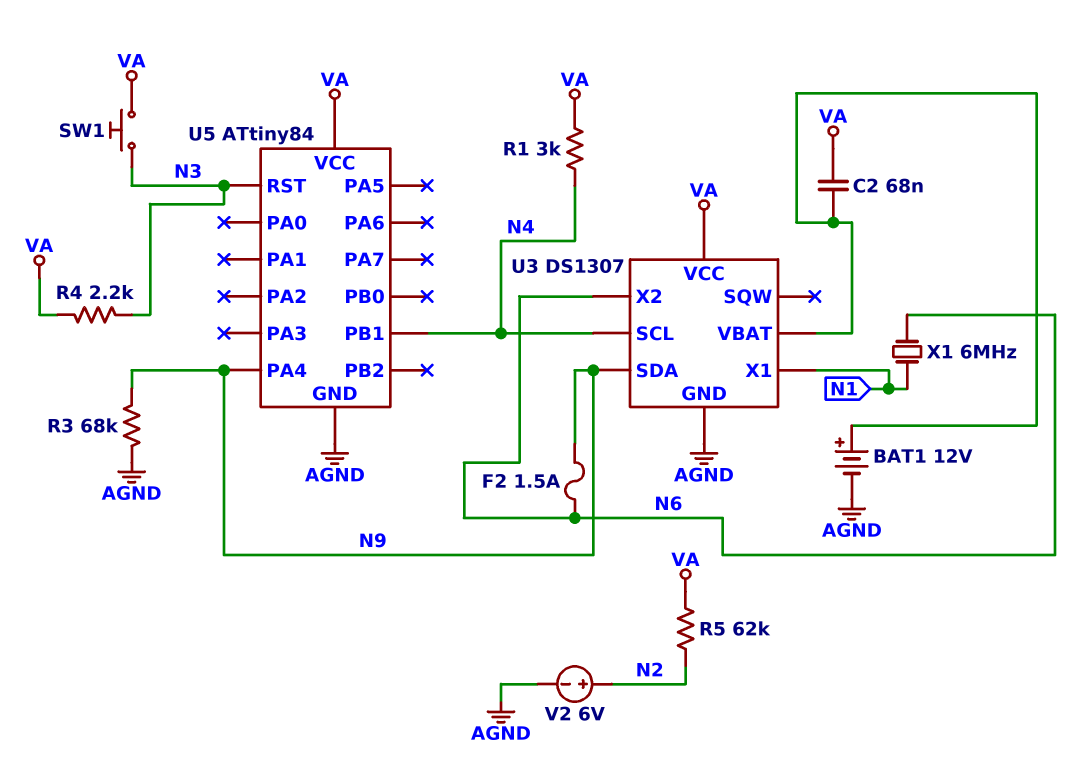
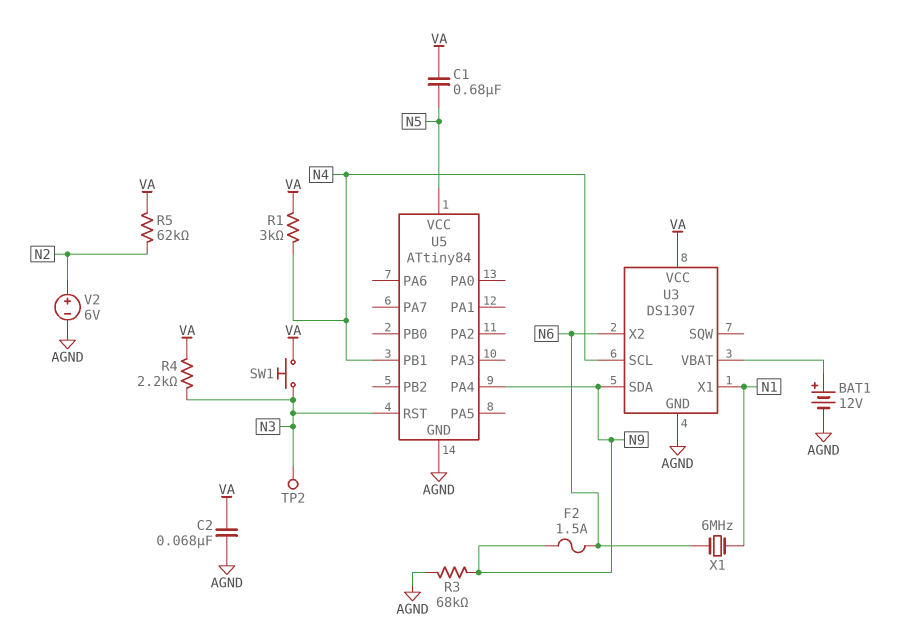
C1: none -> 680nF (N5, VA)
C2: 68nF (U3/VBAT, VA) -> 68nF (AGND, VA)
TP2: none -> test point (N3)
U5 pin VCC: VA -> N5

